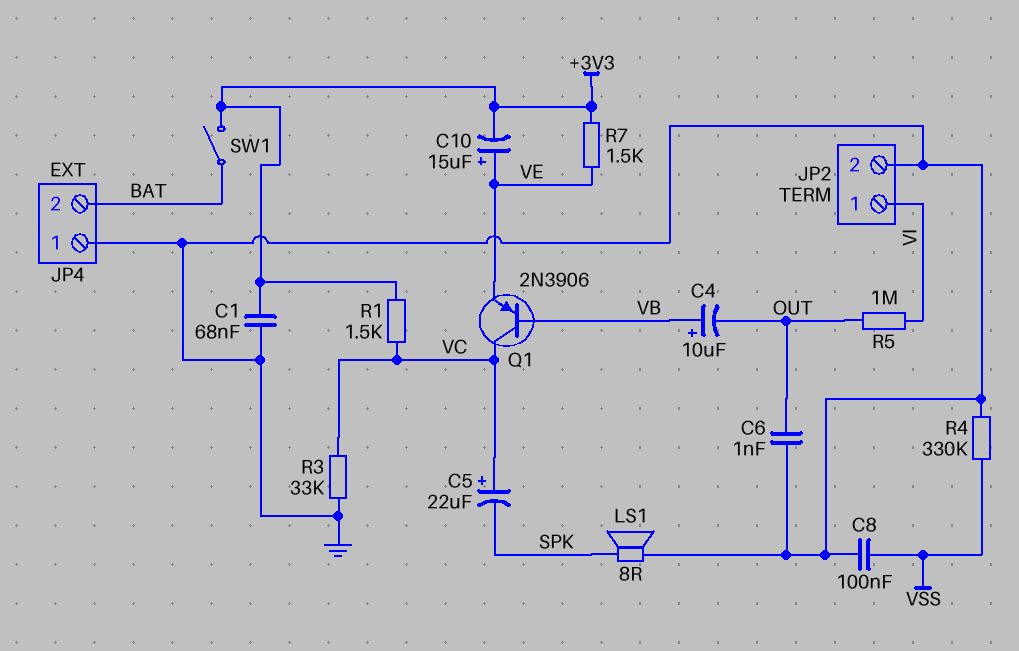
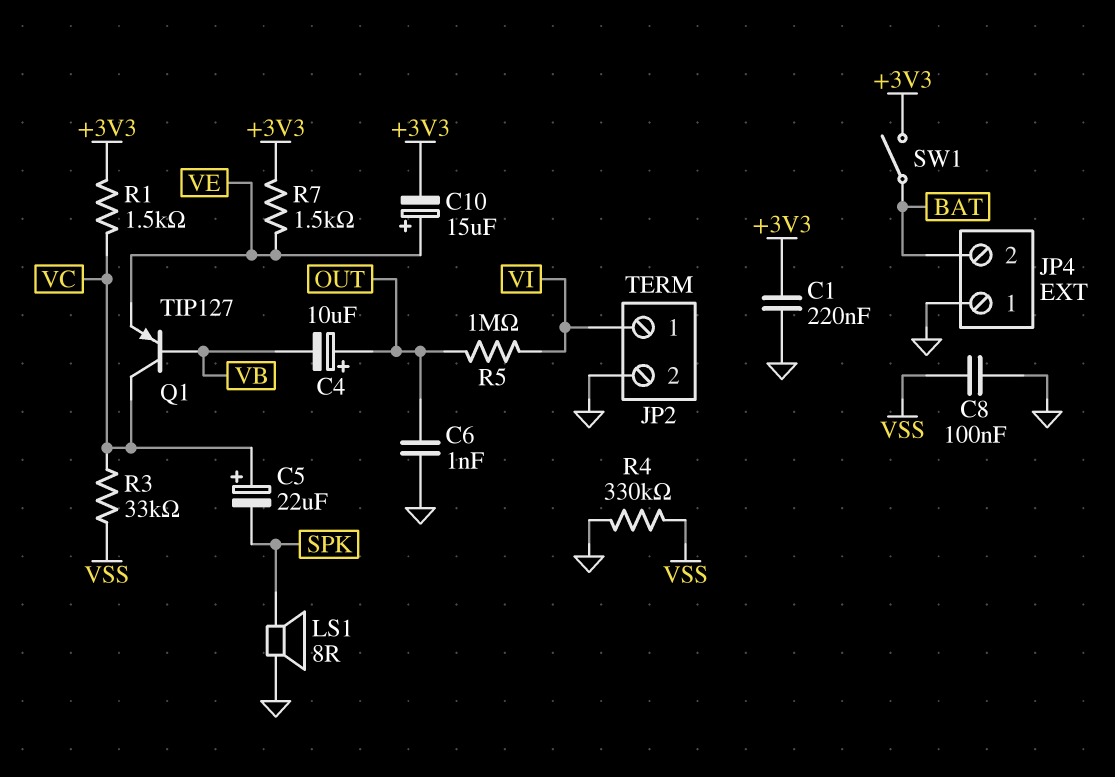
C1: 68nF (+3V3, GND) -> 220nF (+3V3, GND)
C4: 10uF (plus VB, minus OUT) -> 10uF (plus OUT, minus VB)
Q1: PNP 2N3906 (B VB, C VC, E VE) -> PNP TIP127 (B VB, C VC, E VE)
R3: 33k (GND, VC) -> 33k (VC, VSS)

